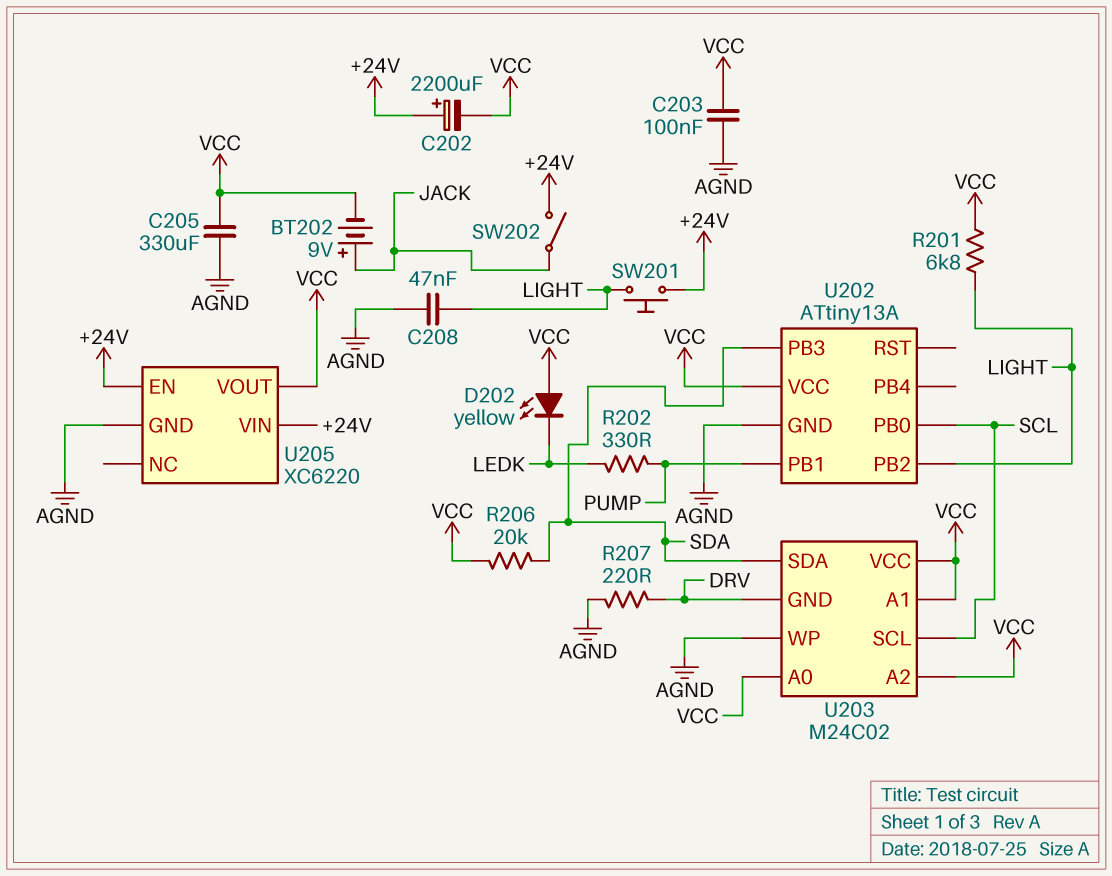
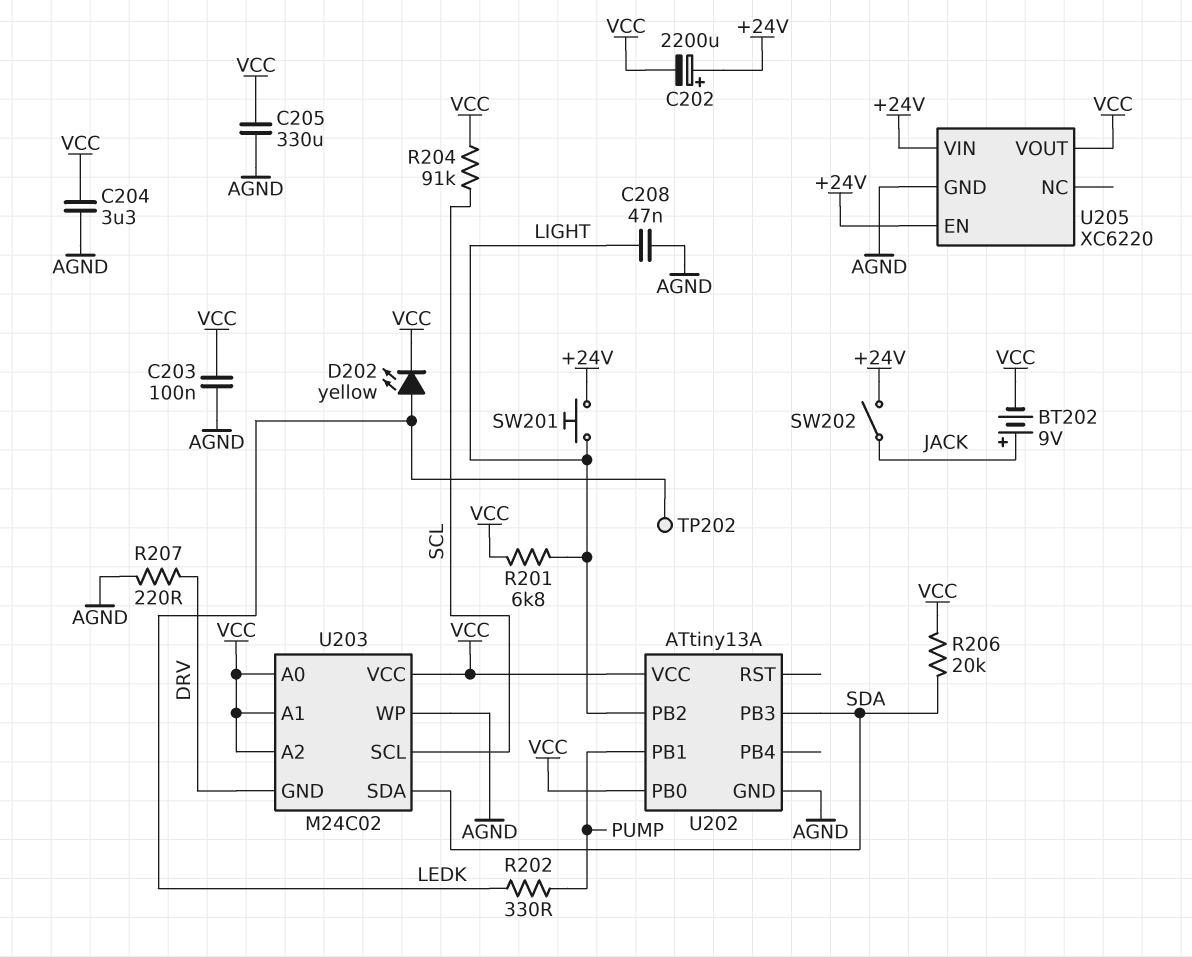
C204: none -> 3.3uF (AGND, VCC)
D202: LED yellow (A VCC, K LEDK) -> LED yellow (A LEDK, K VCC)
R204: none -> 91k (SCL, VCC)
TP202: none -> test point (LEDK)
U202 pin PB0: SCL -> VCC

